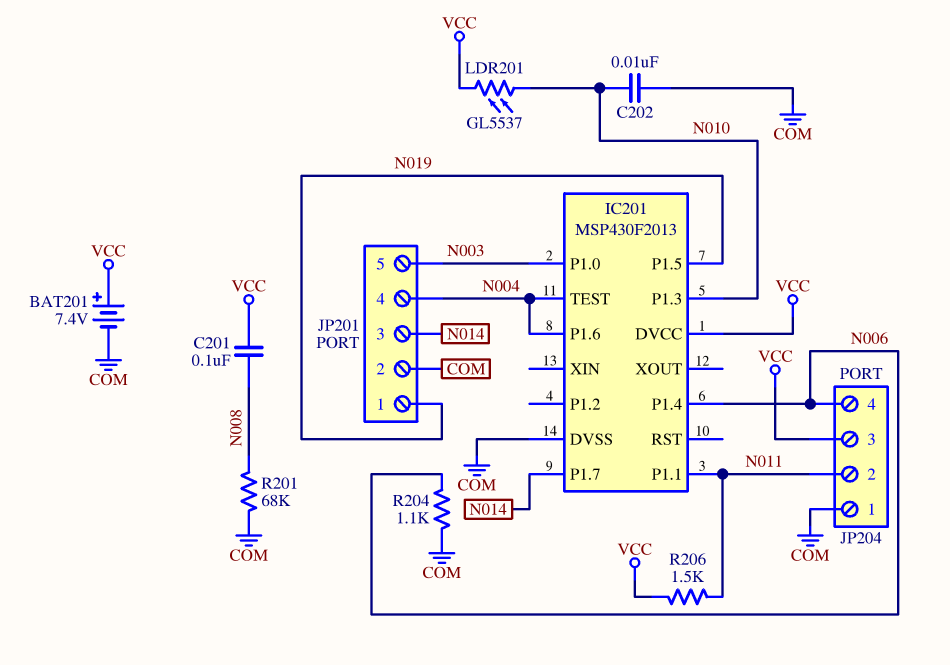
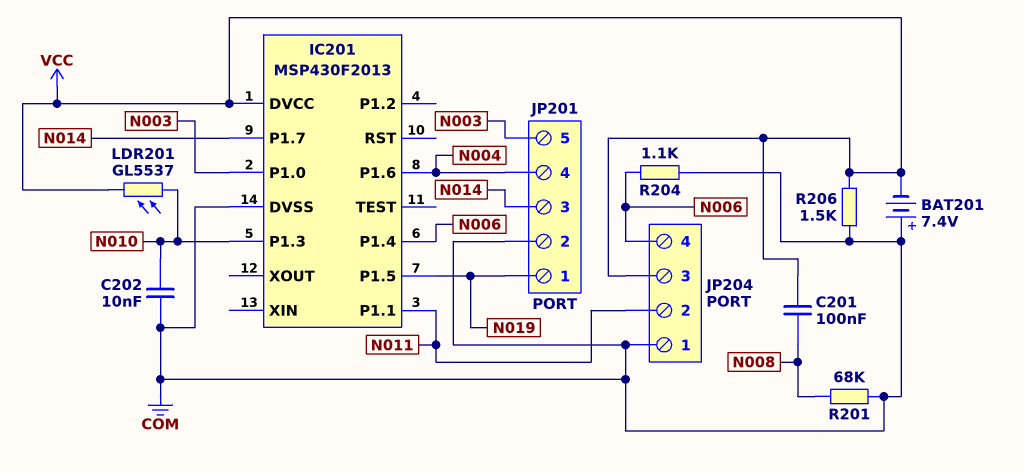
BAT201: 7.4V (plus VCC, minus COM) -> 7.4V (plus COM, minus VCC)
IC201 pin TEST: N004 -> none
R206: 1.5k (N011, VCC) -> 1.5k (COM, VCC)

